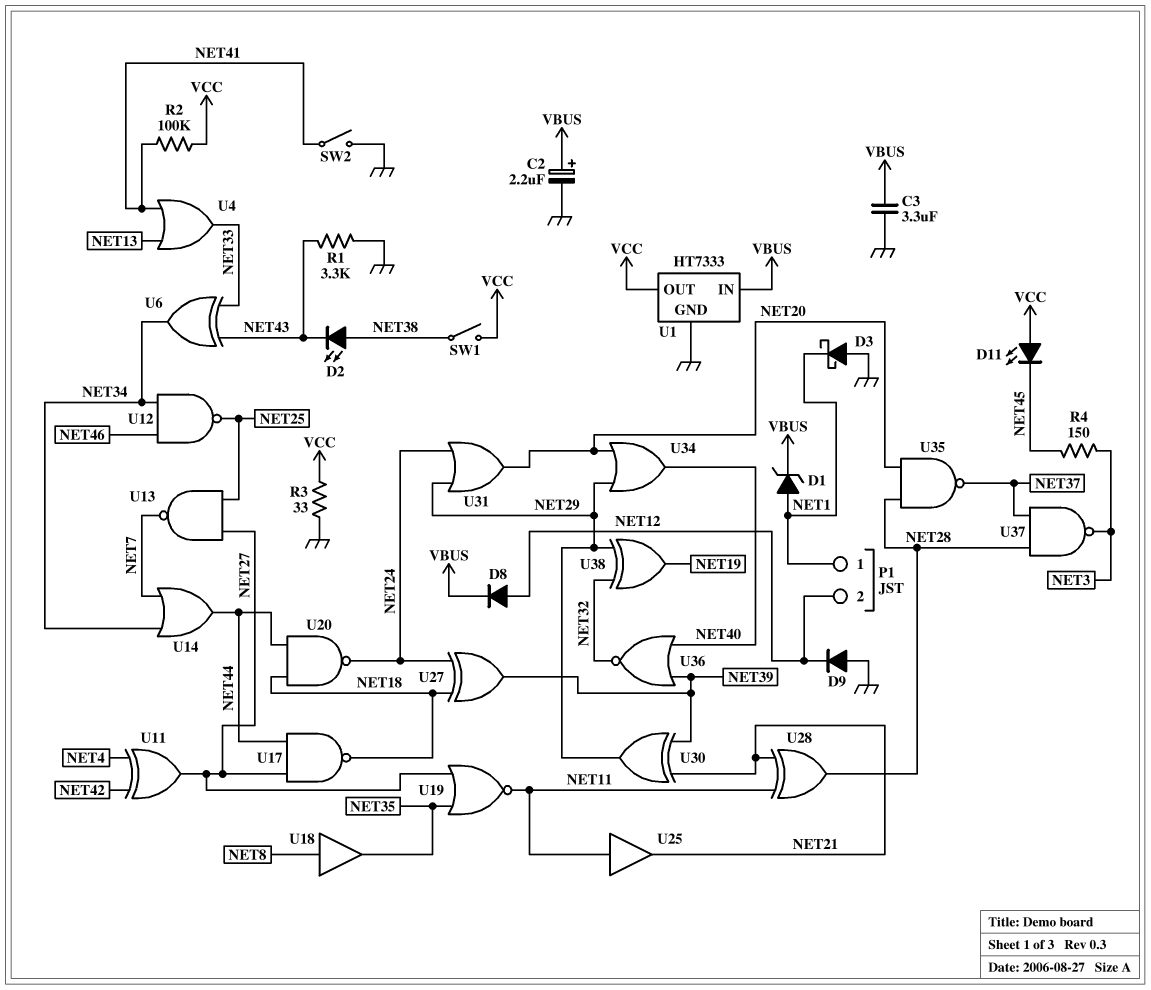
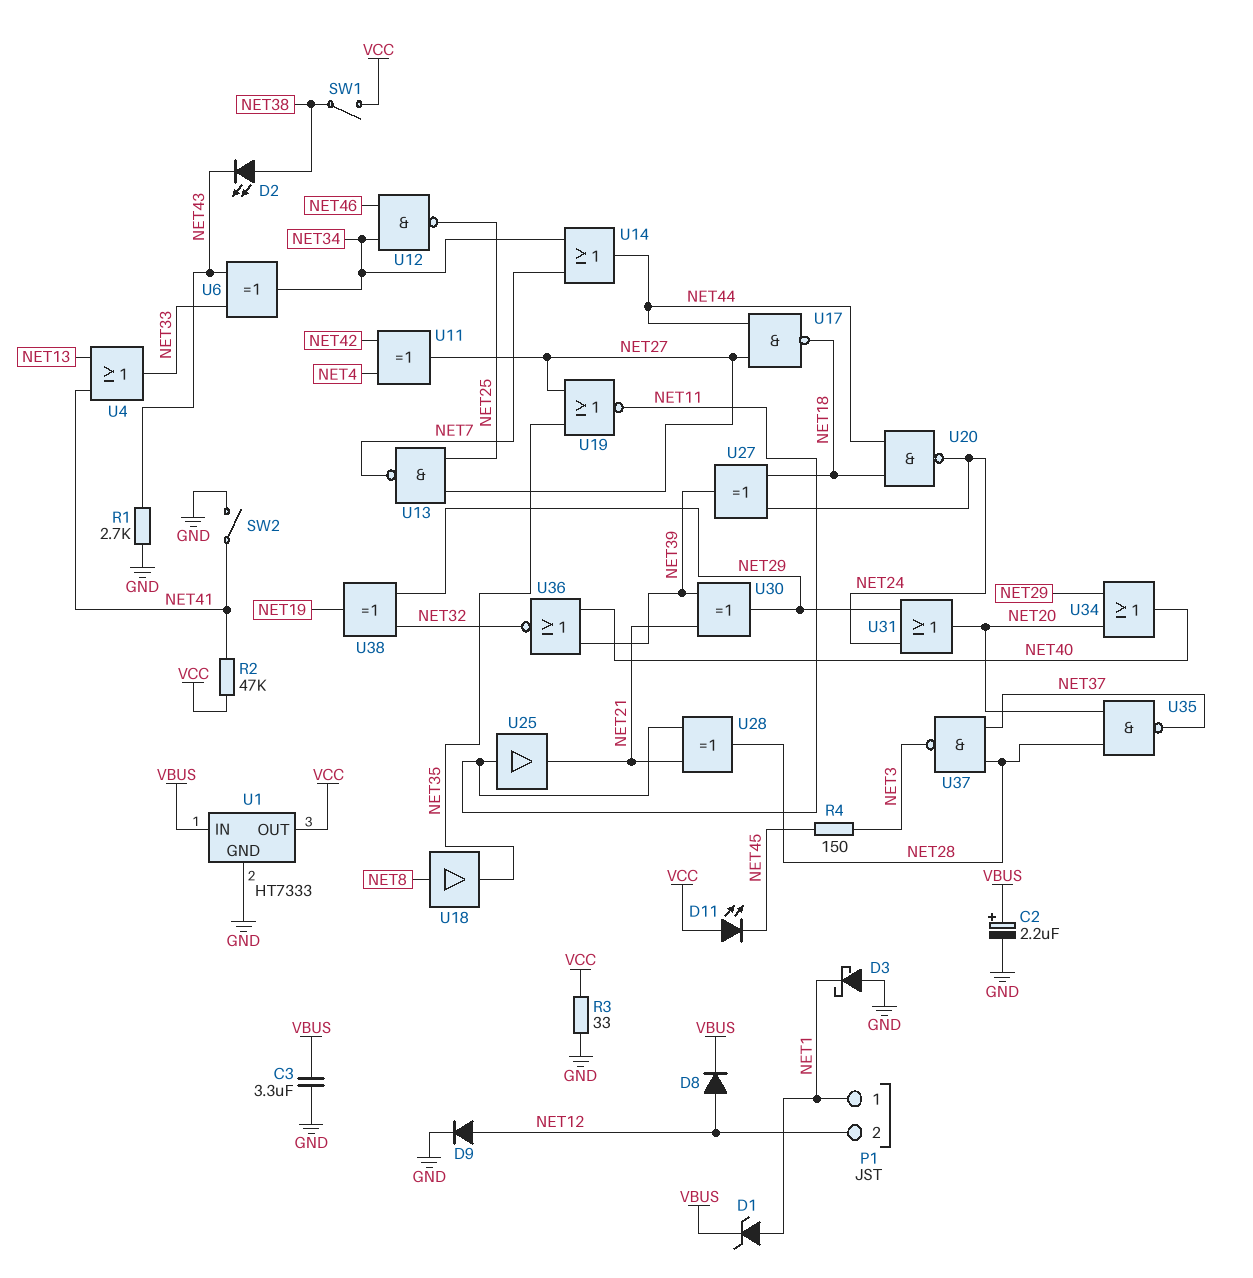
D9: diode (A GND, K NET12) -> diode (A NET12, K GND)
R1: 3.3k (GND, NET43) -> 2.7k (GND, NET43)
R2: 100k (NET41, VCC) -> 47k (NET41, VCC)

